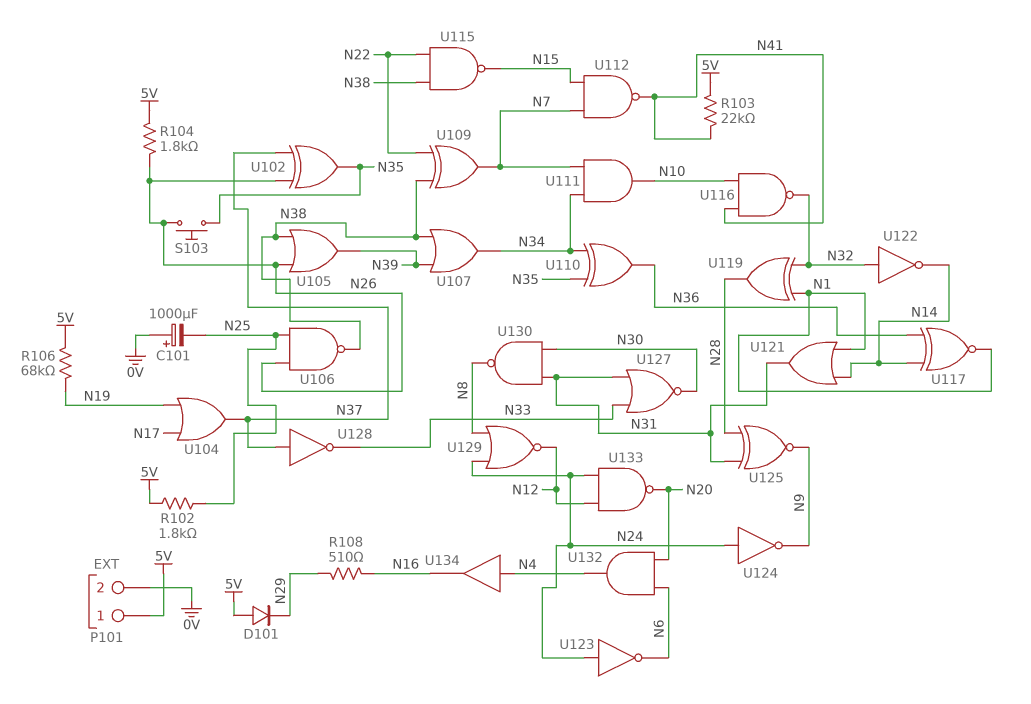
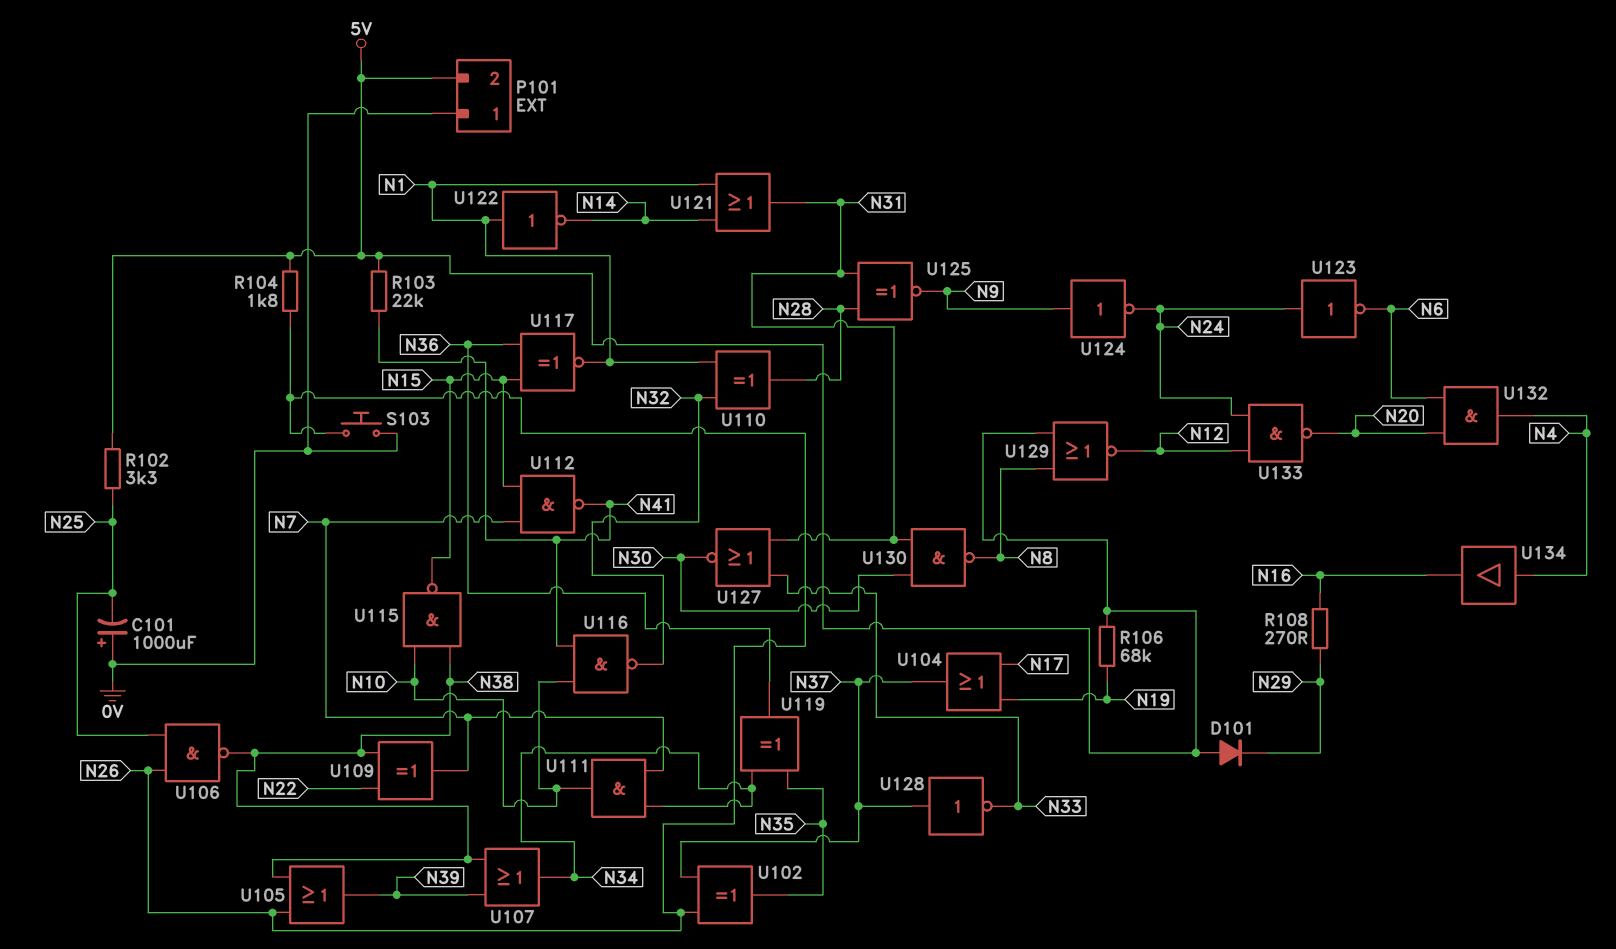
P101 pin 1: 5V -> 0V
P101 pin 2: 0V -> 5V
R102: 1.8k (5V, N25) -> 3.3k (5V, N25)
R108: 510 (N16, N29) -> 270 (N16, N29)
S103: button (N26, N35) -> button (0V, N26)
U110: XOR (in N34, in N35, out N36) -> XOR (in N1, in N32, out N28)
U115: NAND (in N22, in N38, out N15) -> NAND (in N10, in N38, out N15)
U117: XNOR (in N14, in N36, out N1) -> XNOR (in N15, in N36, out N1)
U119: XOR (in N1, in N32, out N28) -> XOR (in N34, in N35, out N36)
U122: NOT (in N32, out N14) -> NOT (in N1, out N14)
U124: NOT (in N24, out N9) -> NOT (in N9, out N24)
U129: NOR (in N8, in N24, out N12) -> NOR (in 5V, in N8, out N12)

